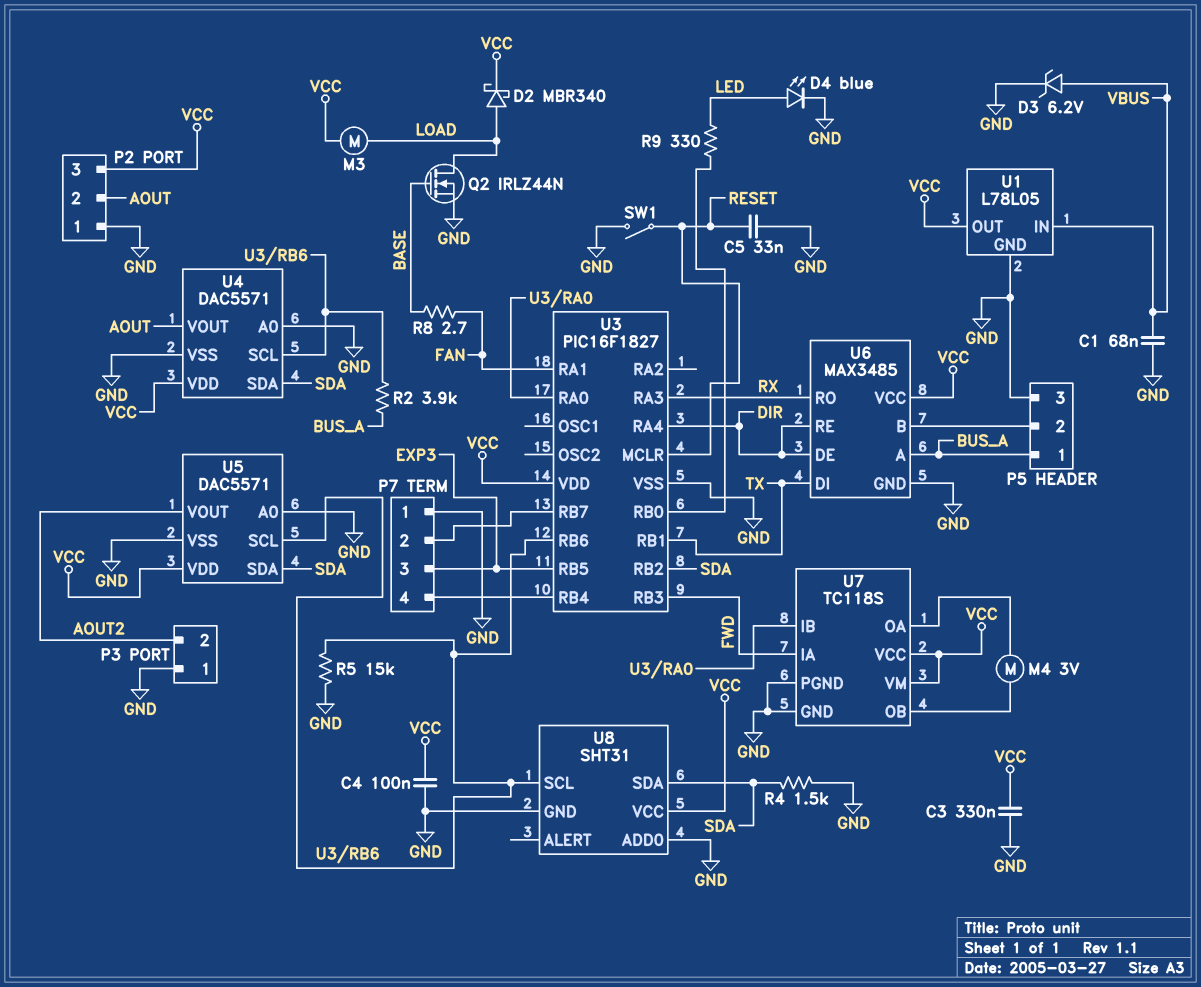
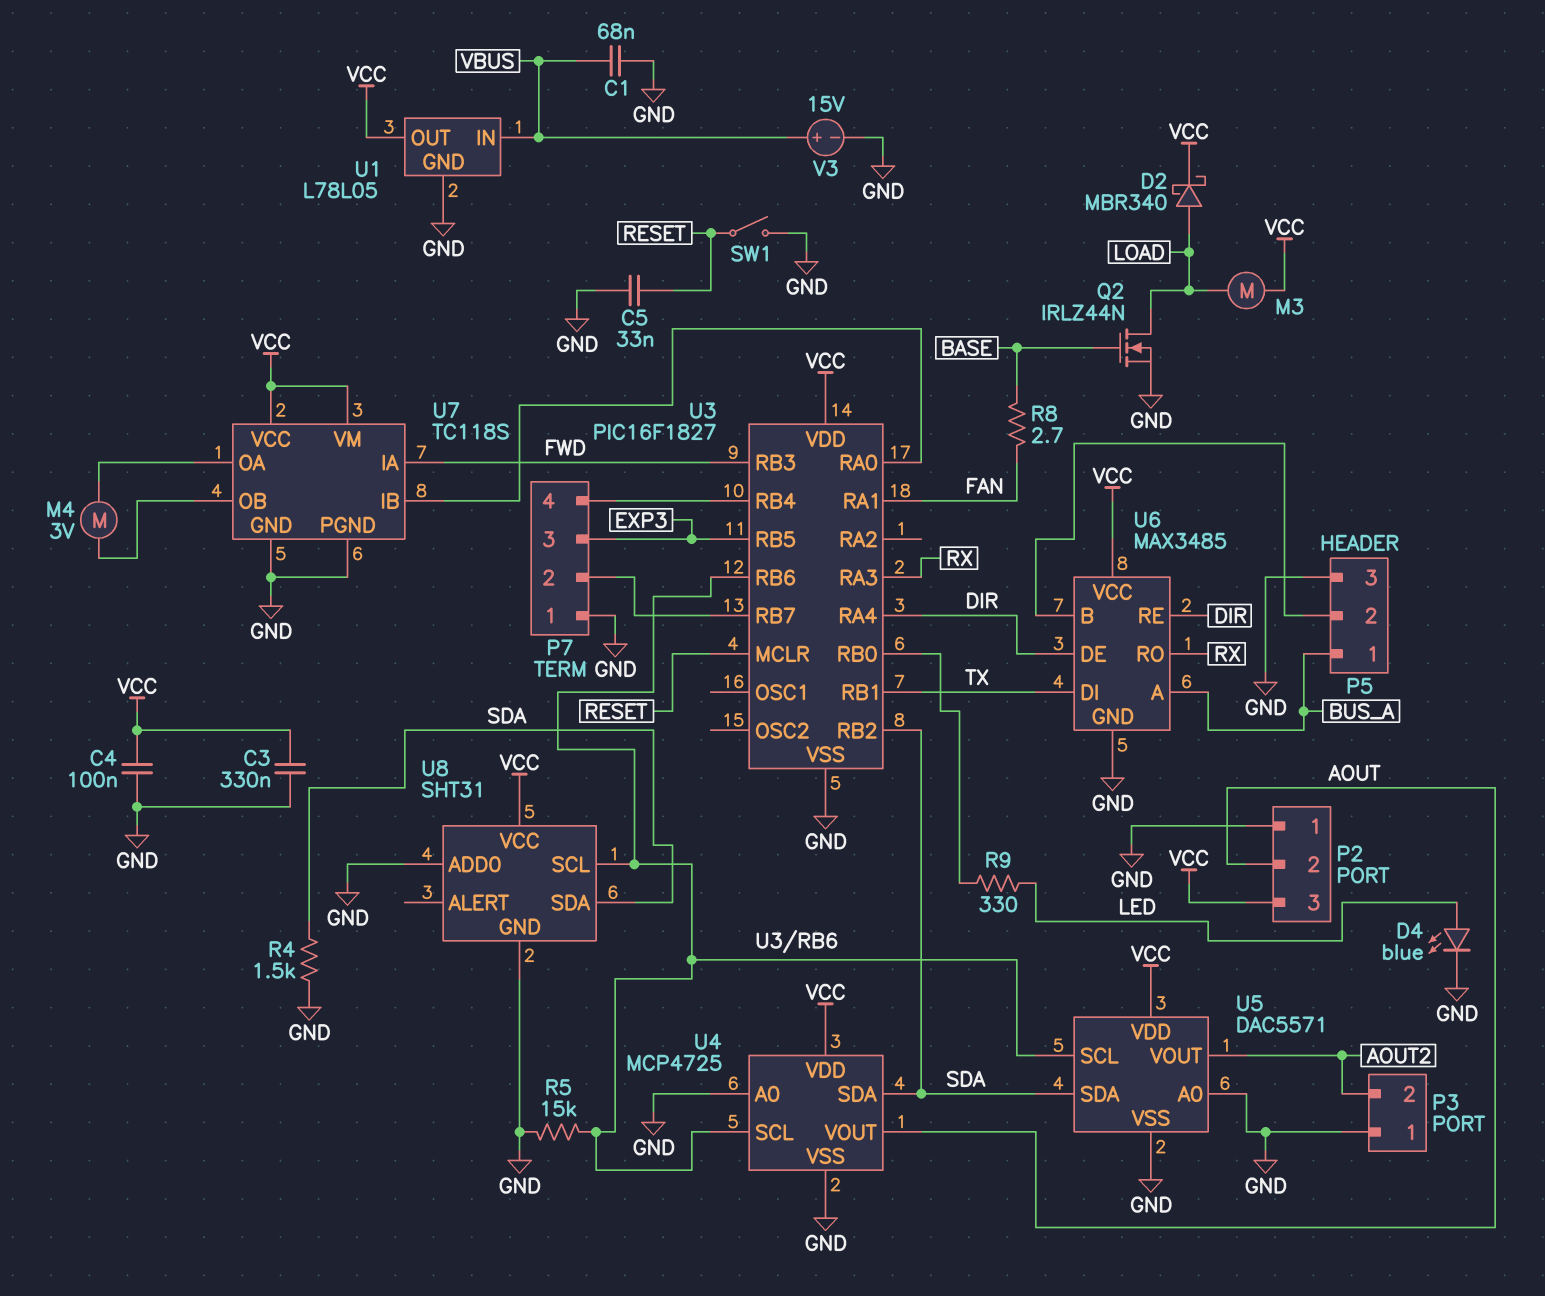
D3: zener 6.2V (A VBUS, K GND) -> none
R2: 3.9k (BUS_A, U3/RB6) -> none
U4: DAC5571 -> MCP4725
V3: none -> 15V (plus VBUS, minus GND)

